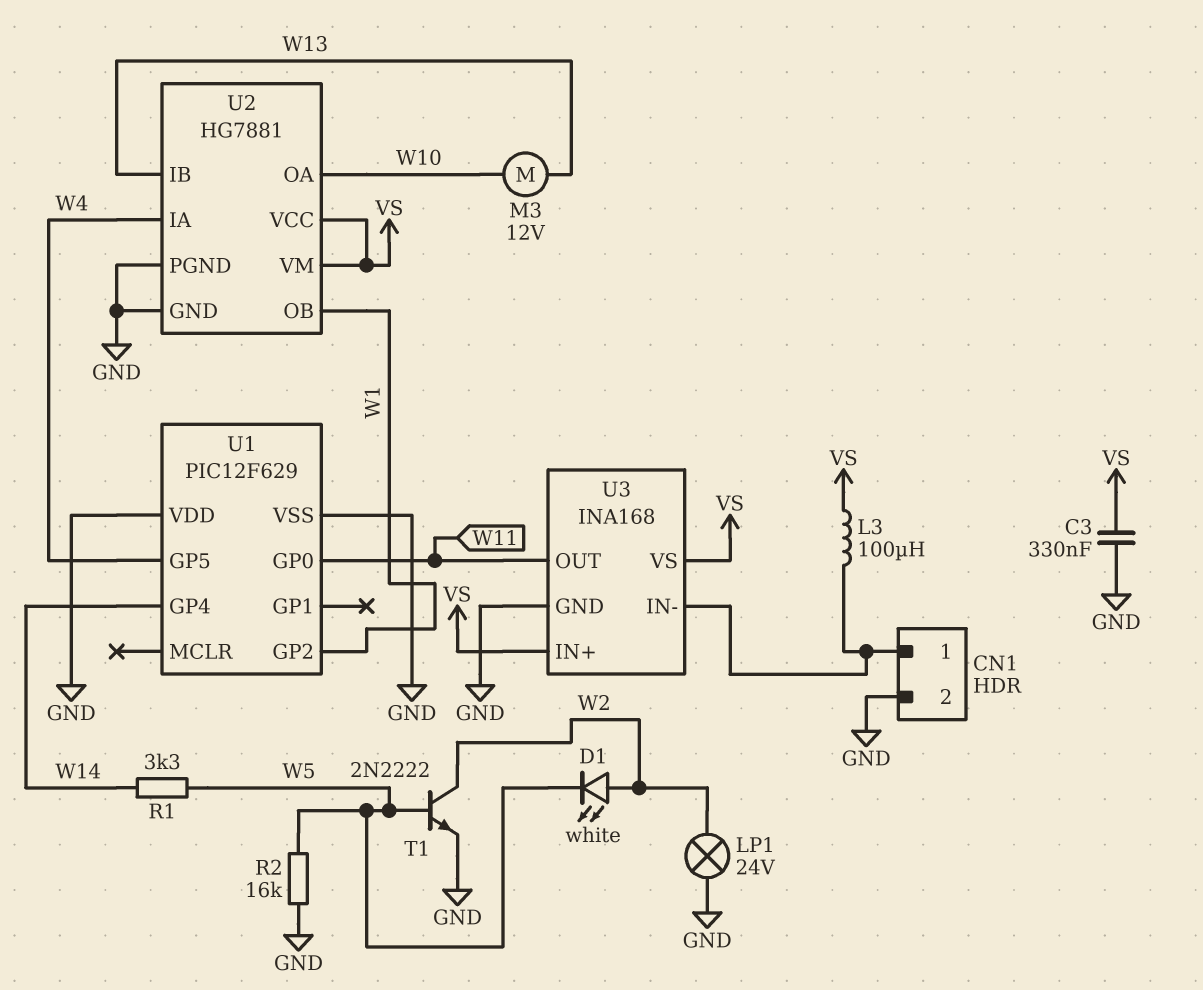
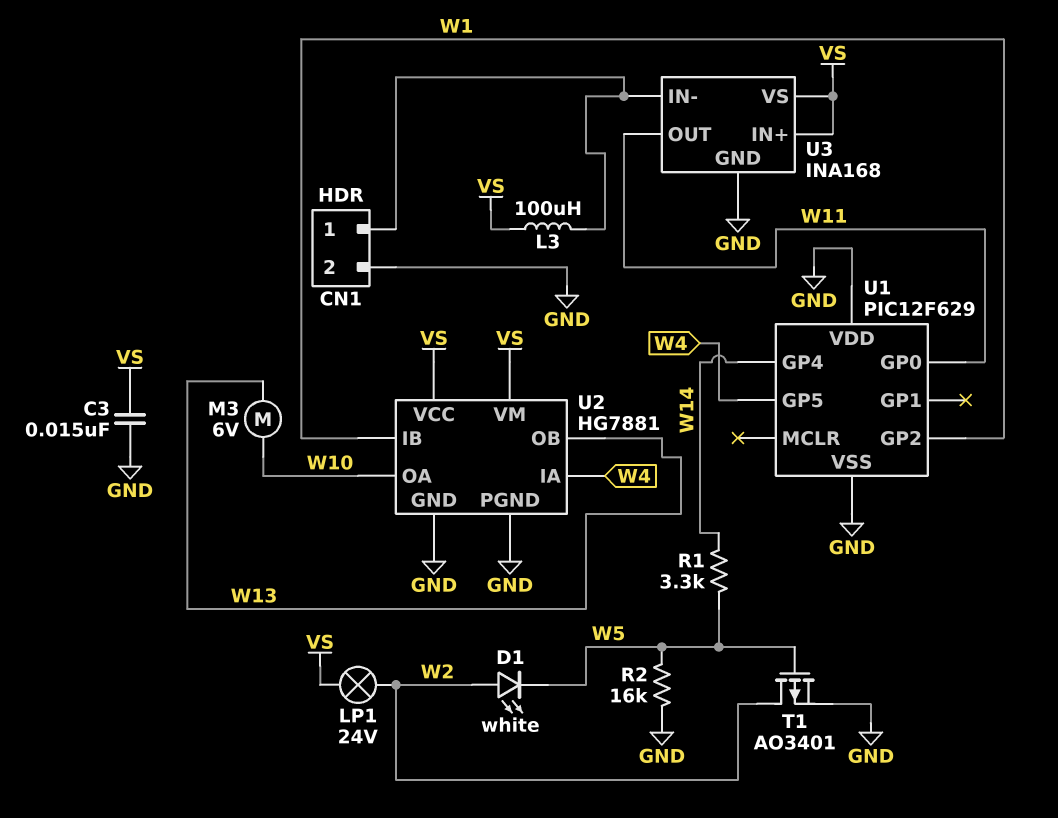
C3: 330nF (GND, VS) -> 15nF (GND, VS)
LP1: lamp 24V (GND, W2) -> lamp 24V (VS, W2)
M3: motor 12V (W10, W13) -> motor 6V (W10, W13)
T1: NPN 2N2222 (B W5, C W2, E GND) -> PMOS AO3401 (G W5, D W2, S GND)
U2 pin IB: W13 -> W1
U2 pin OB: W1 -> W13

